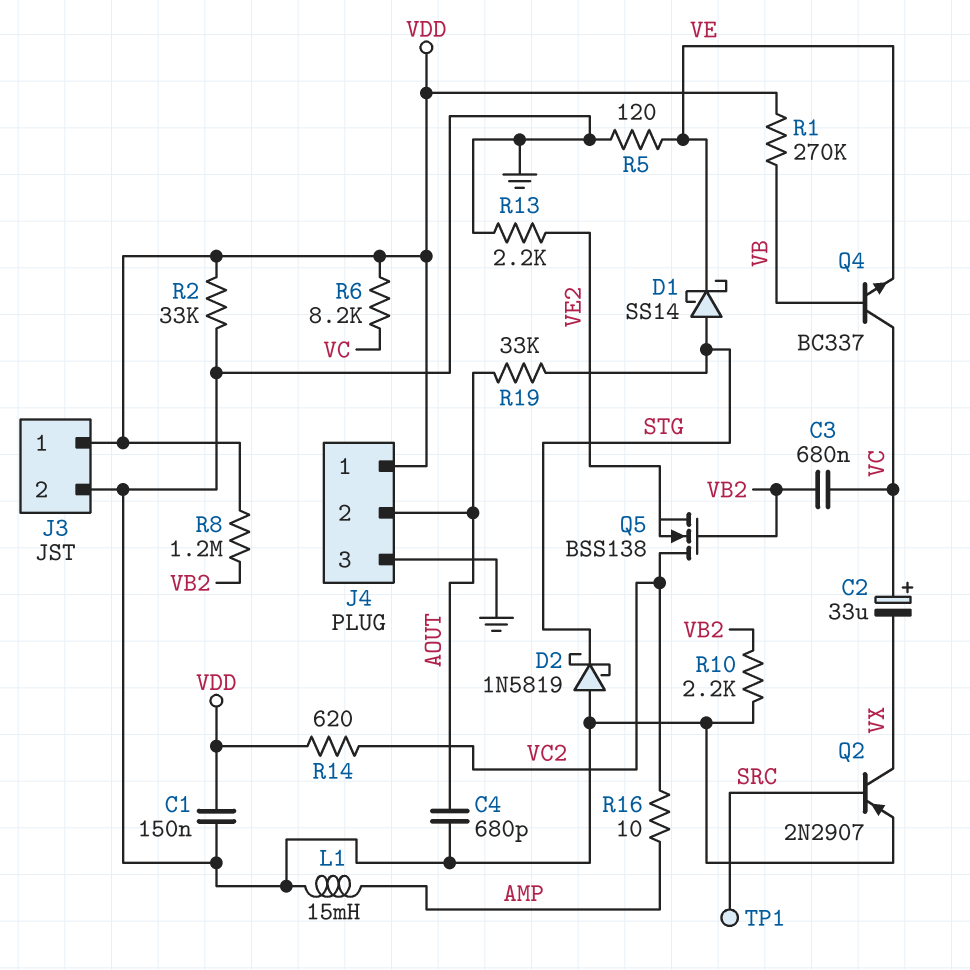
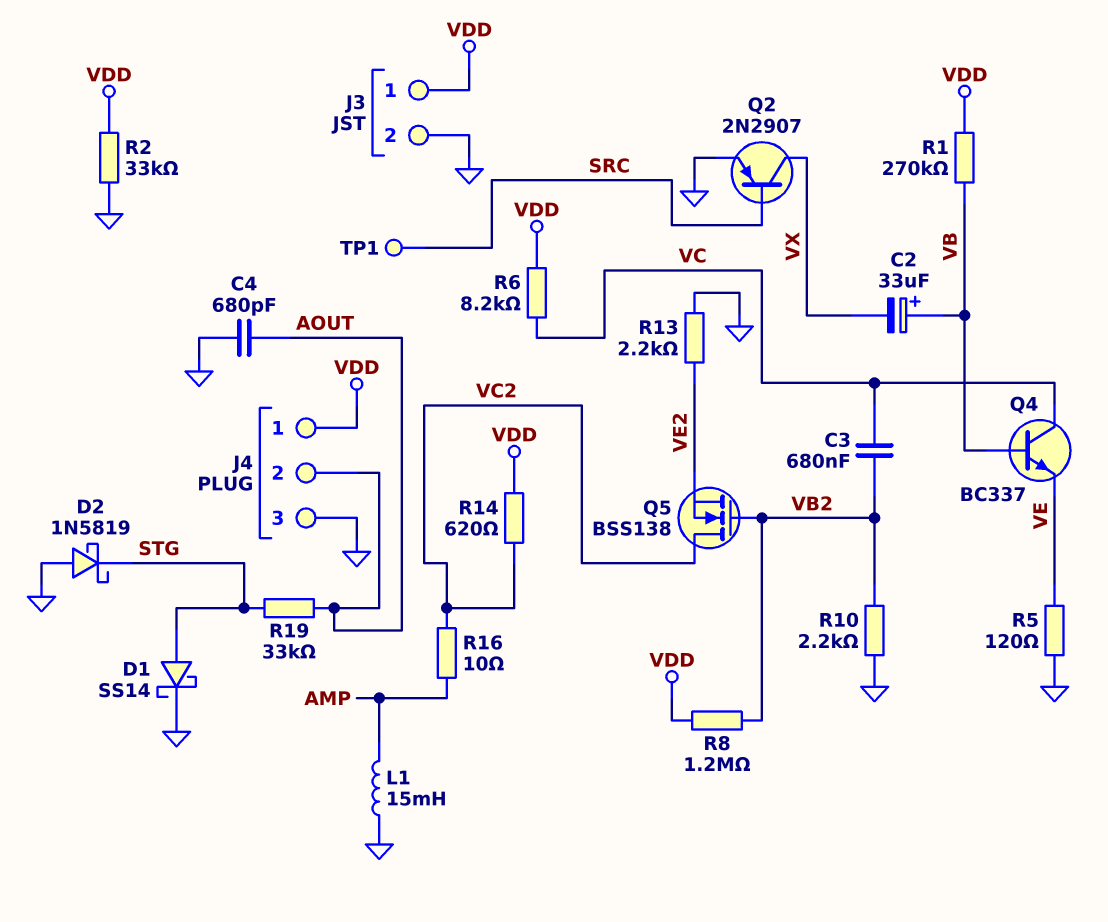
C1: 150nF (GND, VDD) -> none
C2: 33uF (plus VC, minus VX) -> 33uF (plus VB, minus VX)
D1: schottky SS14 (A STG, K VE) -> schottky SS14 (A STG, K GND)

